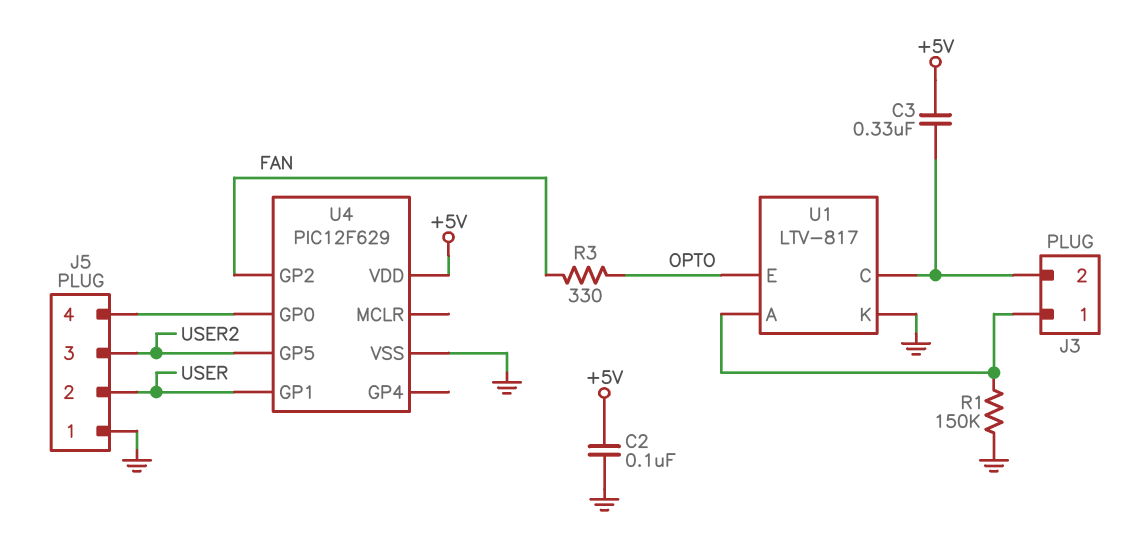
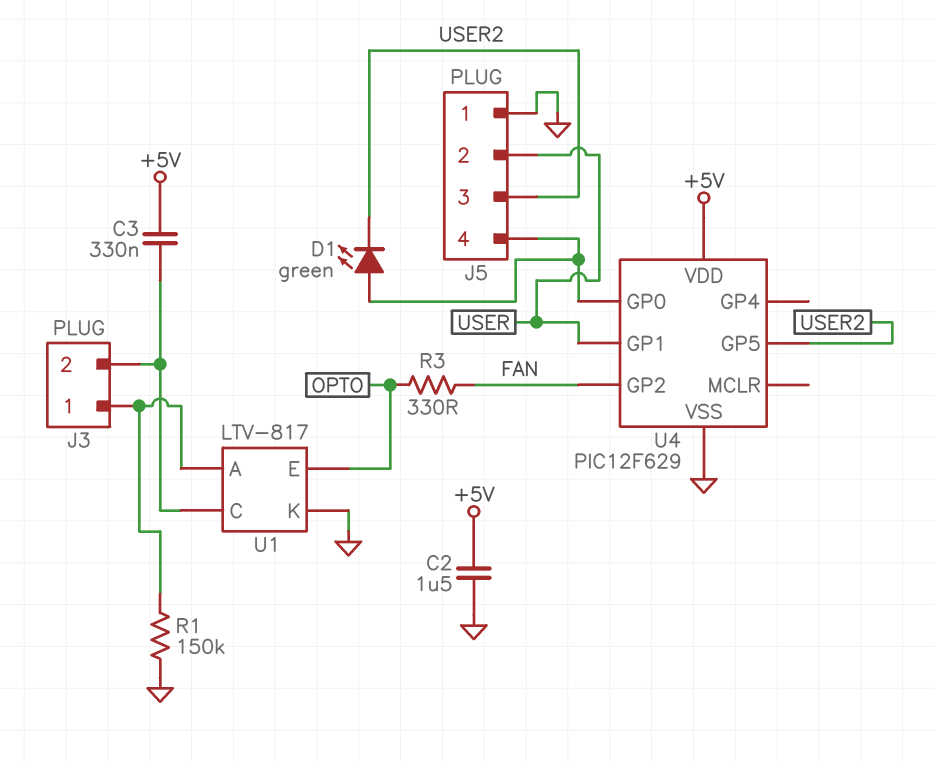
C2: 100nF (+5V, GND) -> 1.5uF (+5V, GND)
D1: none -> LED green (A J5/4, K USER2)

